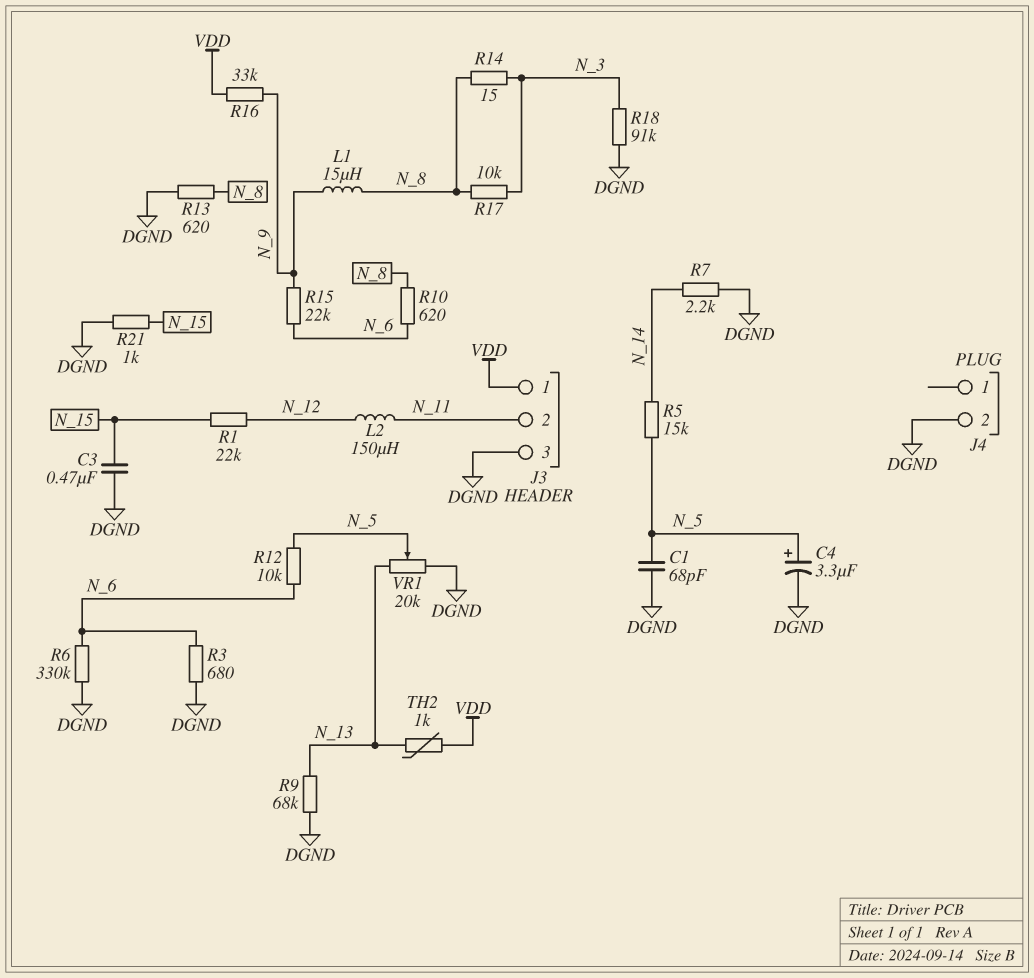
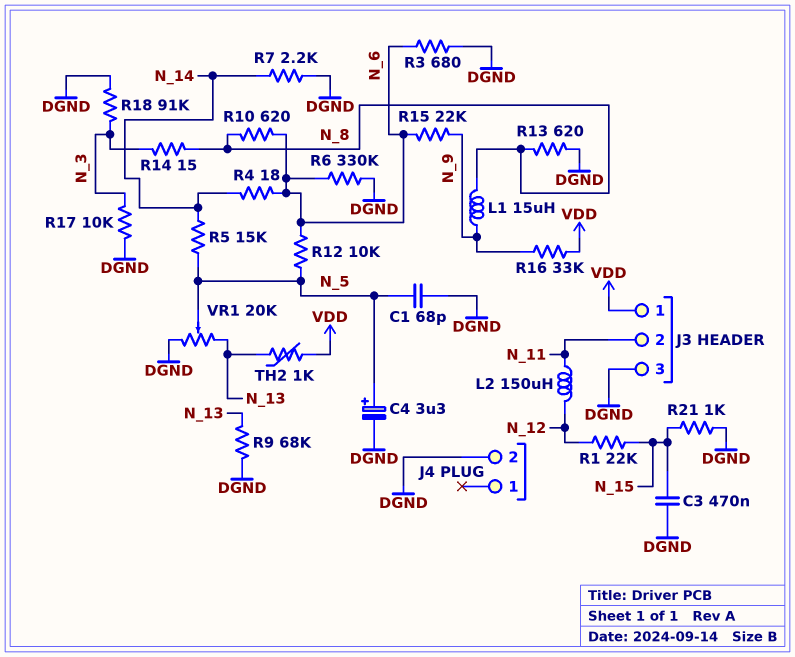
R4: none -> 18 (N_6, N_14)
R17: 10k (N_3, N_8) -> 10k (DGND, N_3)

